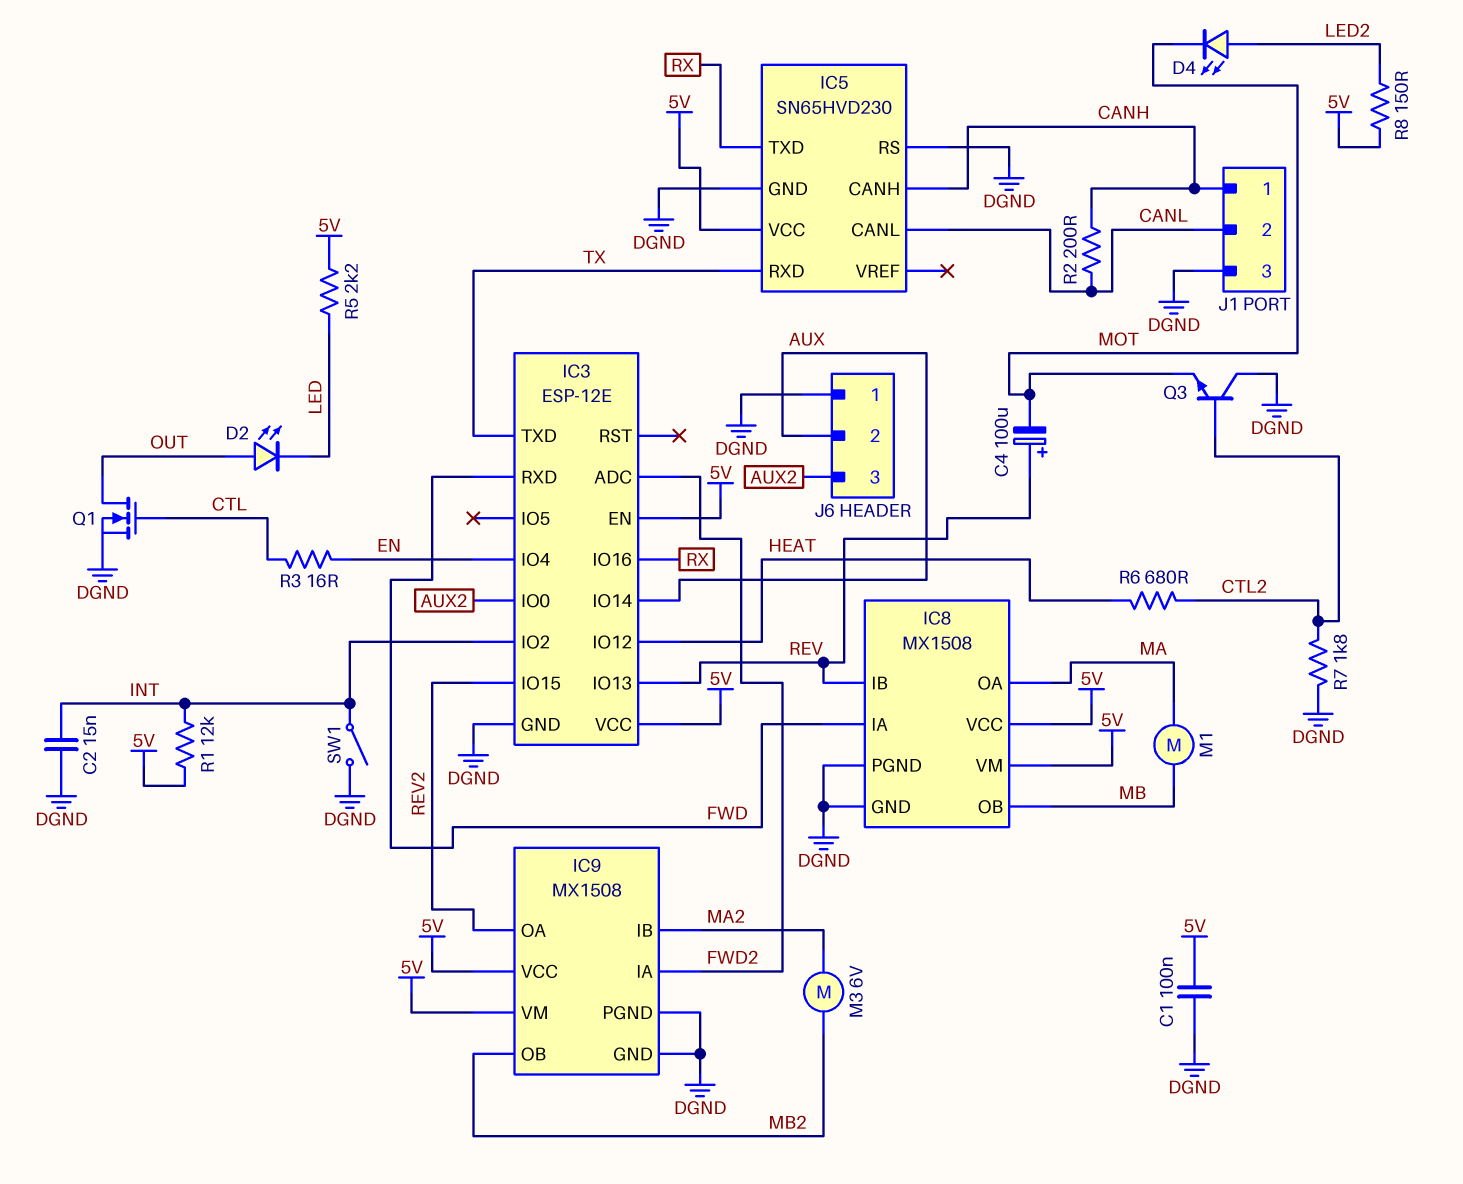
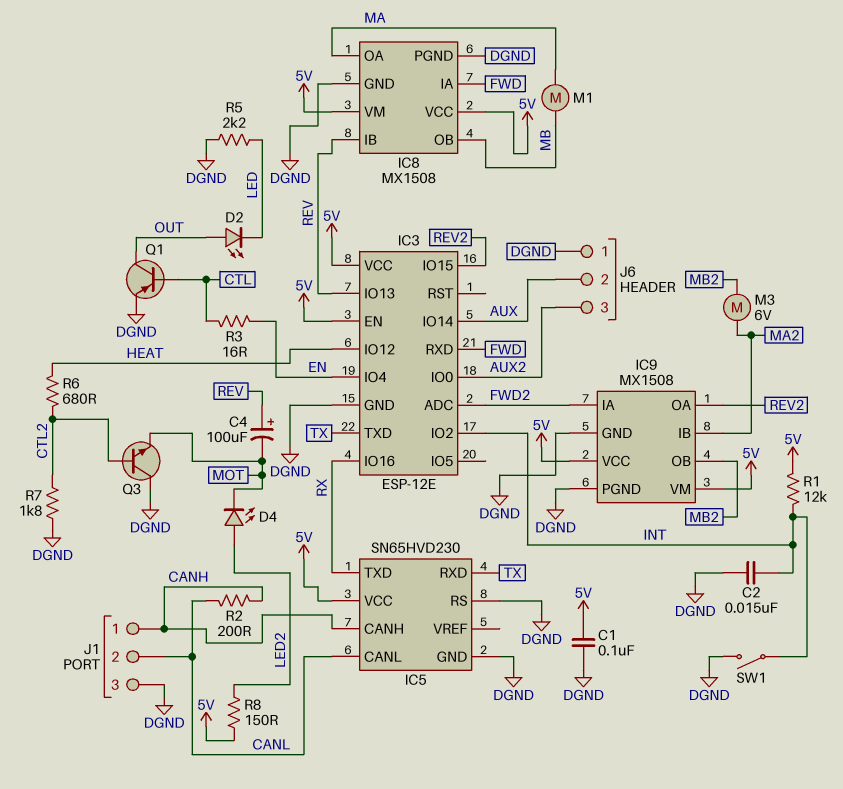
Q1: NMOS (G CTL, D OUT, S DGND) -> PNP (B CTL, C OUT, E DGND)
R5: 2.2k (5V, LED) -> 2.2k (DGND, LED)

